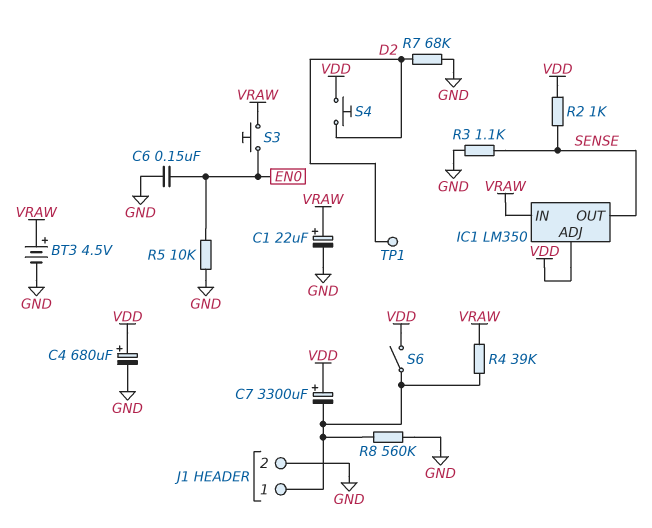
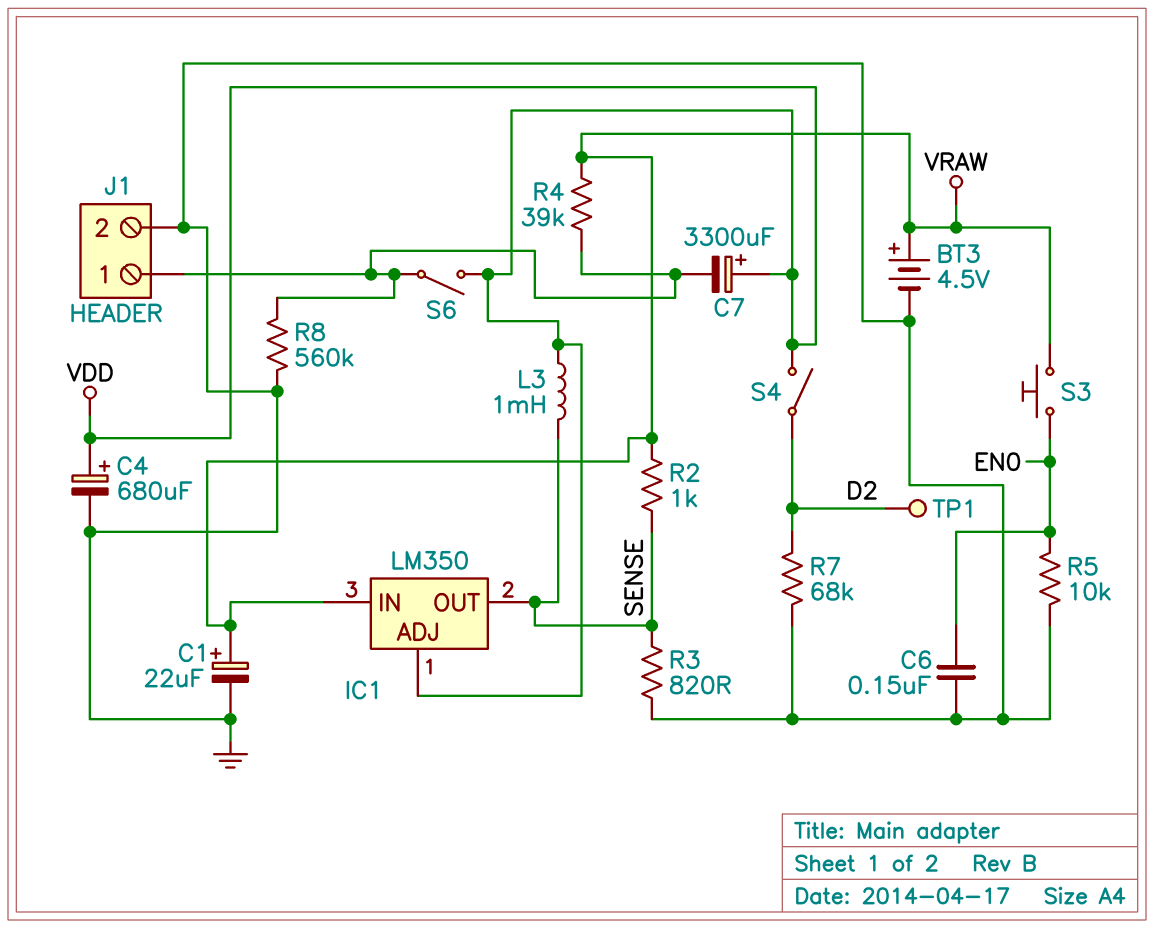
L3: none -> 1mH (SENSE, VDD)
R2: 1k (SENSE, VDD) -> 1k (SENSE, VRAW)
R3: 1.1k (GND, SENSE) -> 820 (GND, SENSE)
S4: button (D2, VDD) -> switch (D2, VDD)

